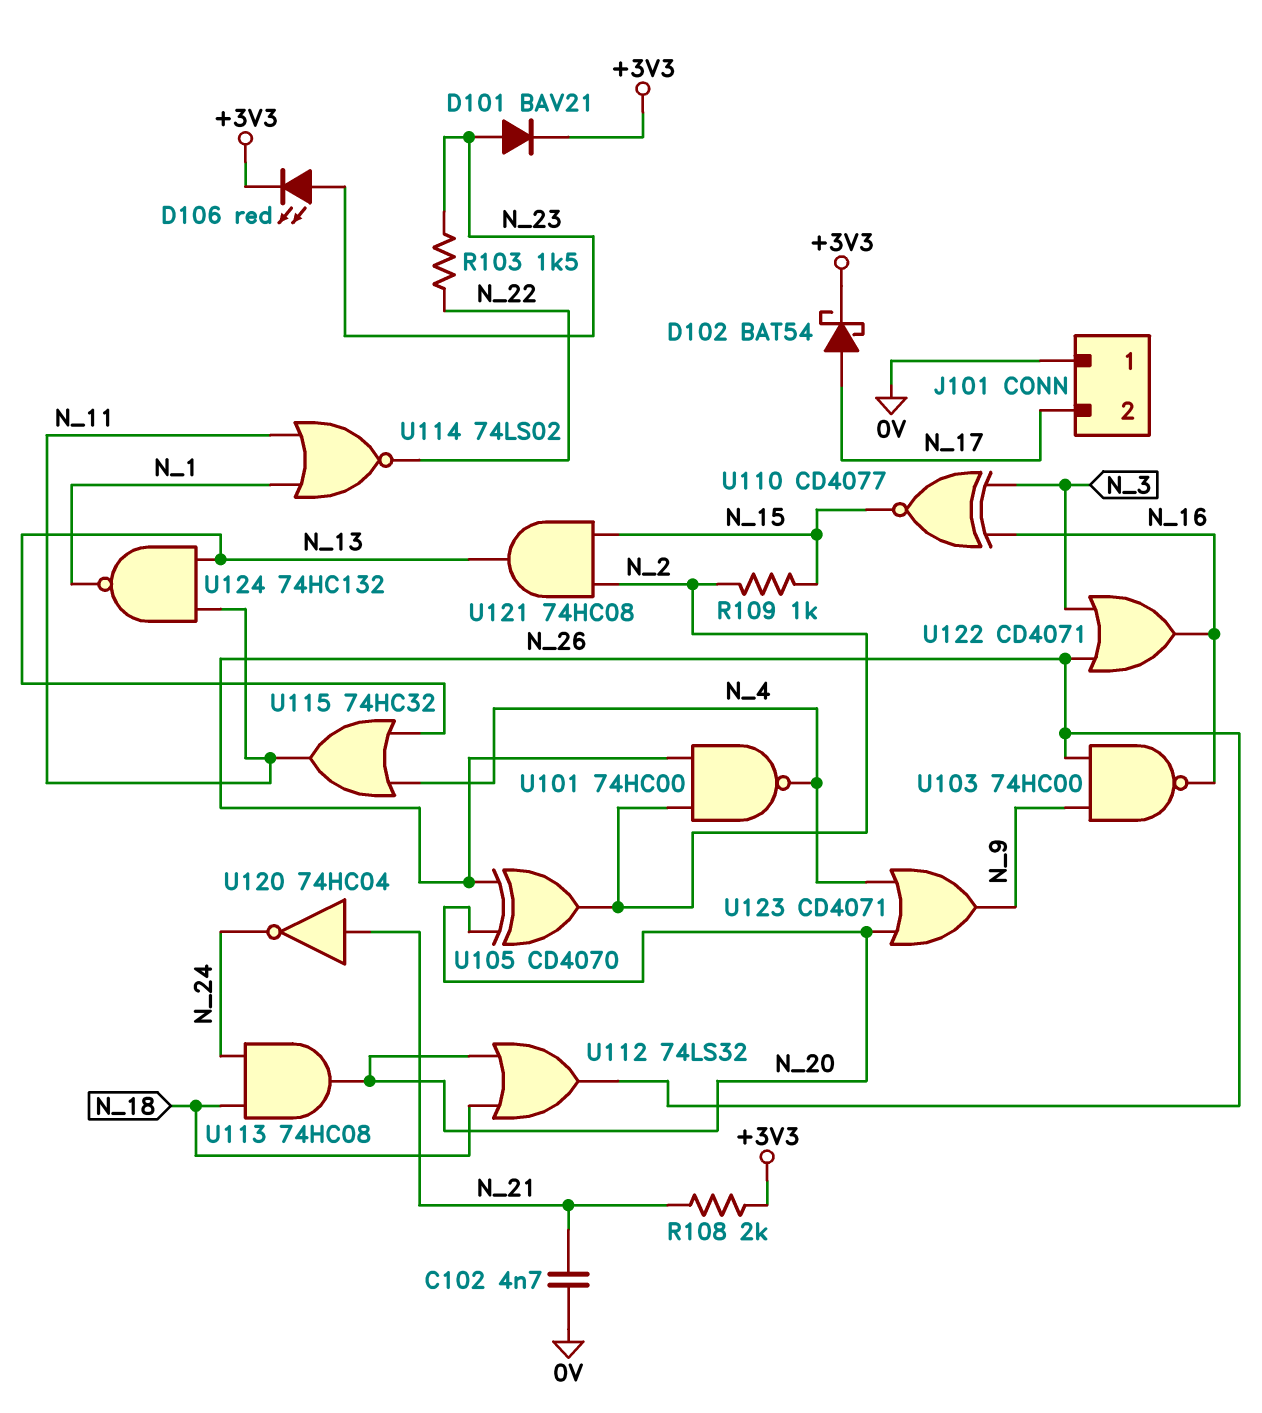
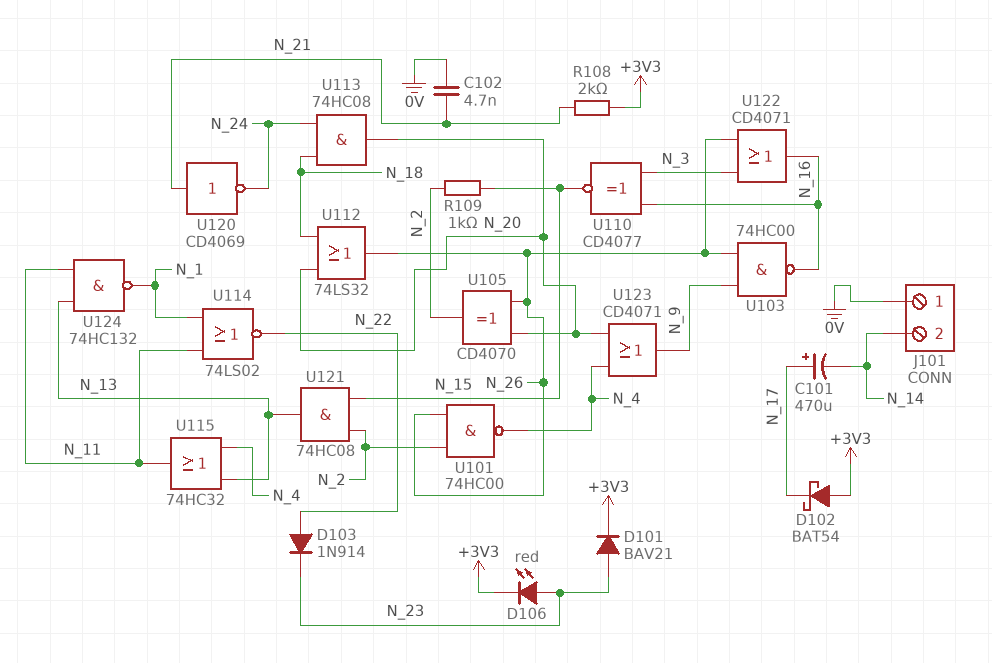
C101: none -> 470uF (plus N_17, minus N_14)
D102: schottky BAT54 (A N_17, K +3V3) -> schottky BAT54 (A +3V3, K N_17)
D103: none -> diode 1N914 (A N_22, K N_23)
J101 pin 2: N_17 -> N_14
R103: 1.5k (N_22, N_23) -> none
U120: NOT 74HC04 (in N_21, out N_24) -> NOT CD4069 (in N_21, out N_24)

